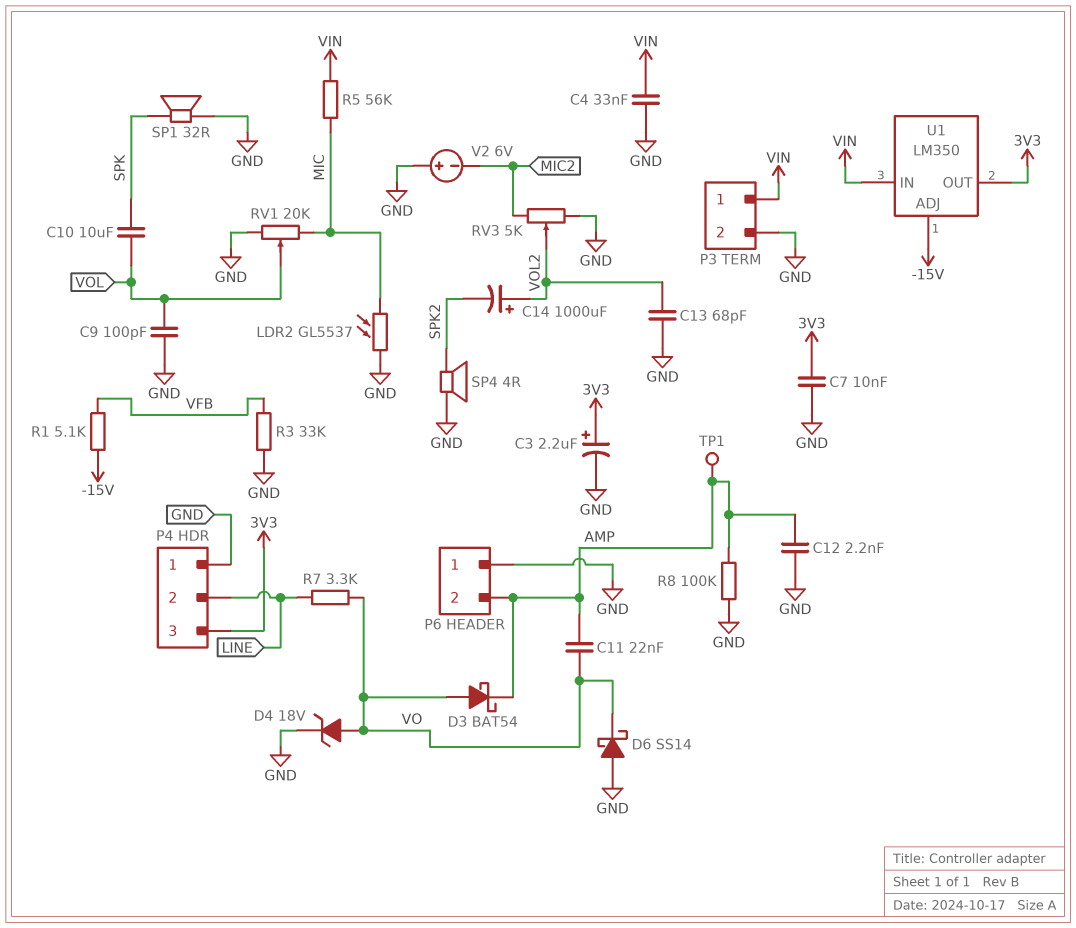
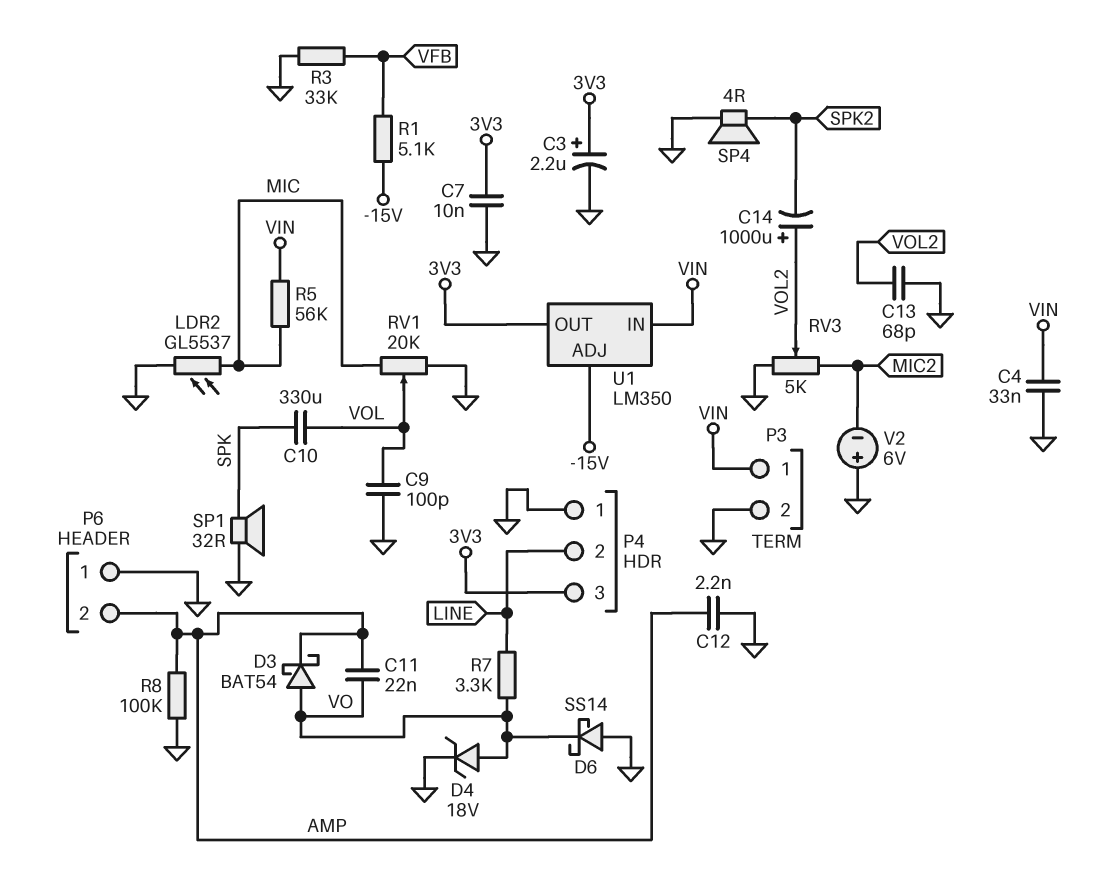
C10: 10uF (SPK, VOL) -> 330uF (SPK, VOL)
TP1: test point (AMP) -> none

